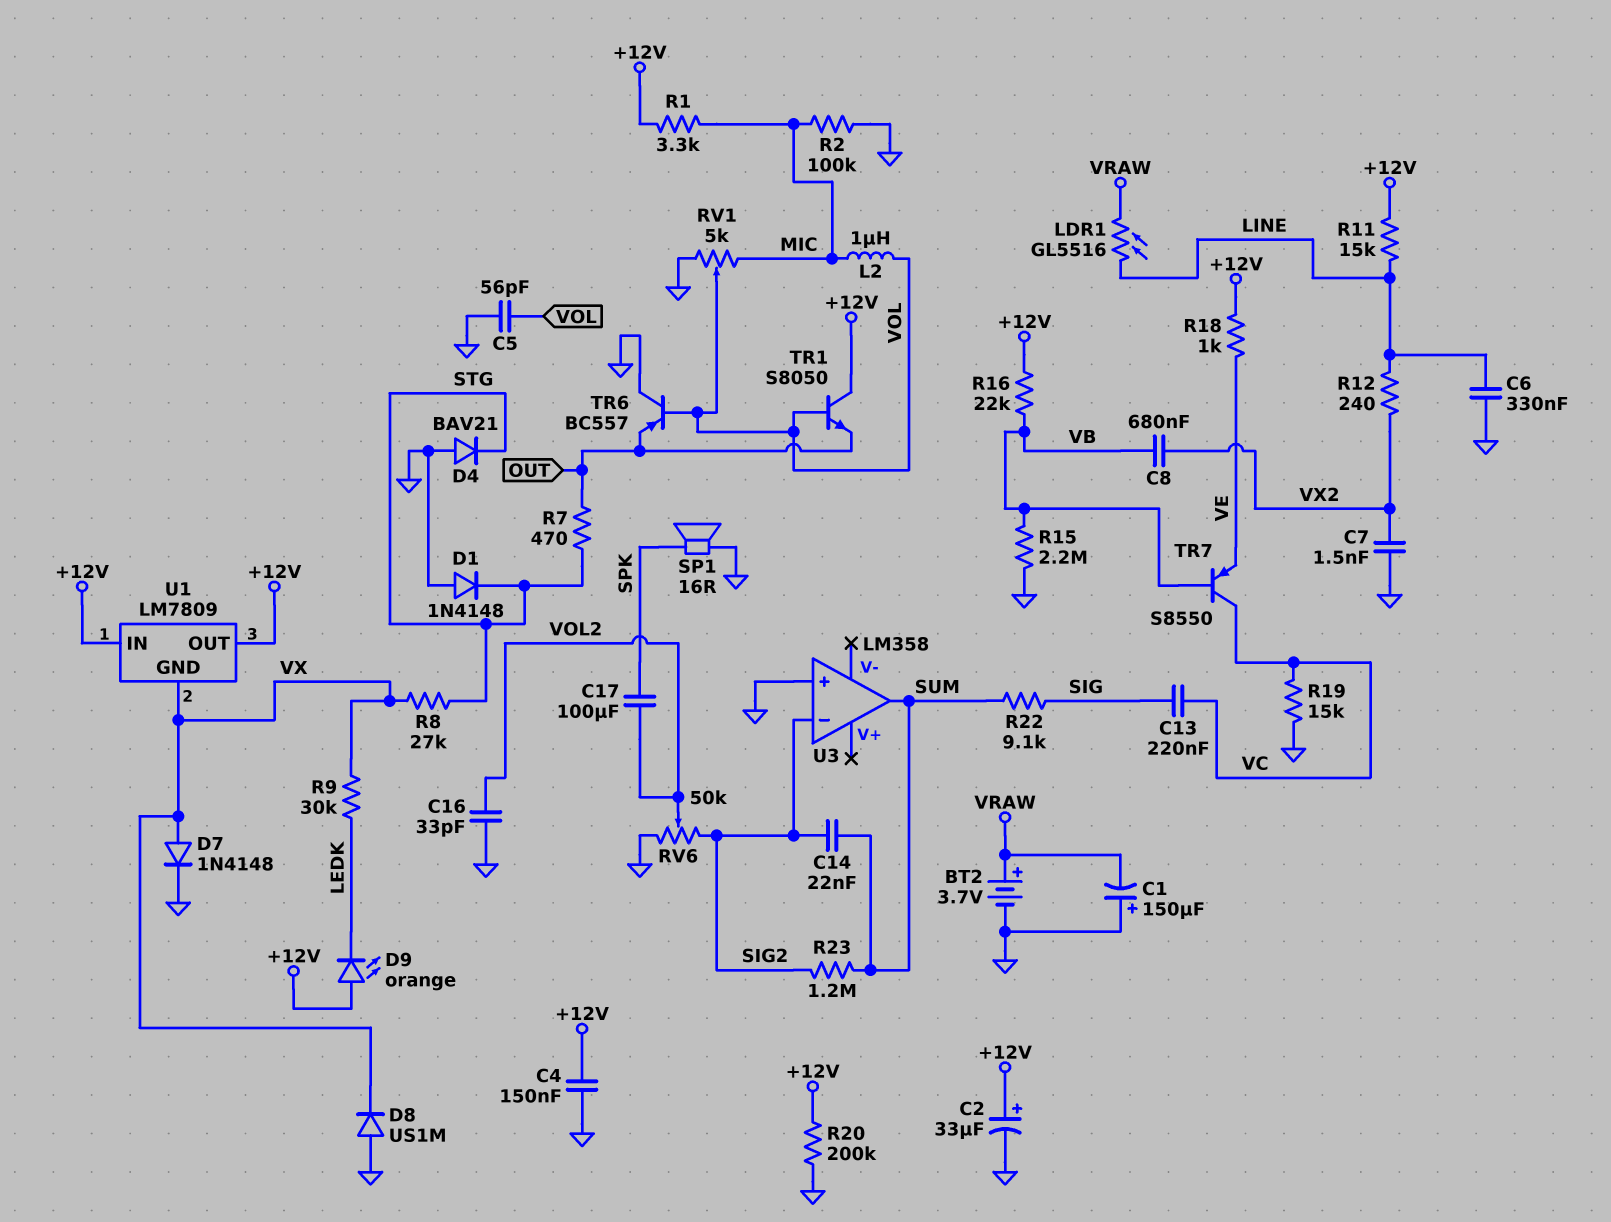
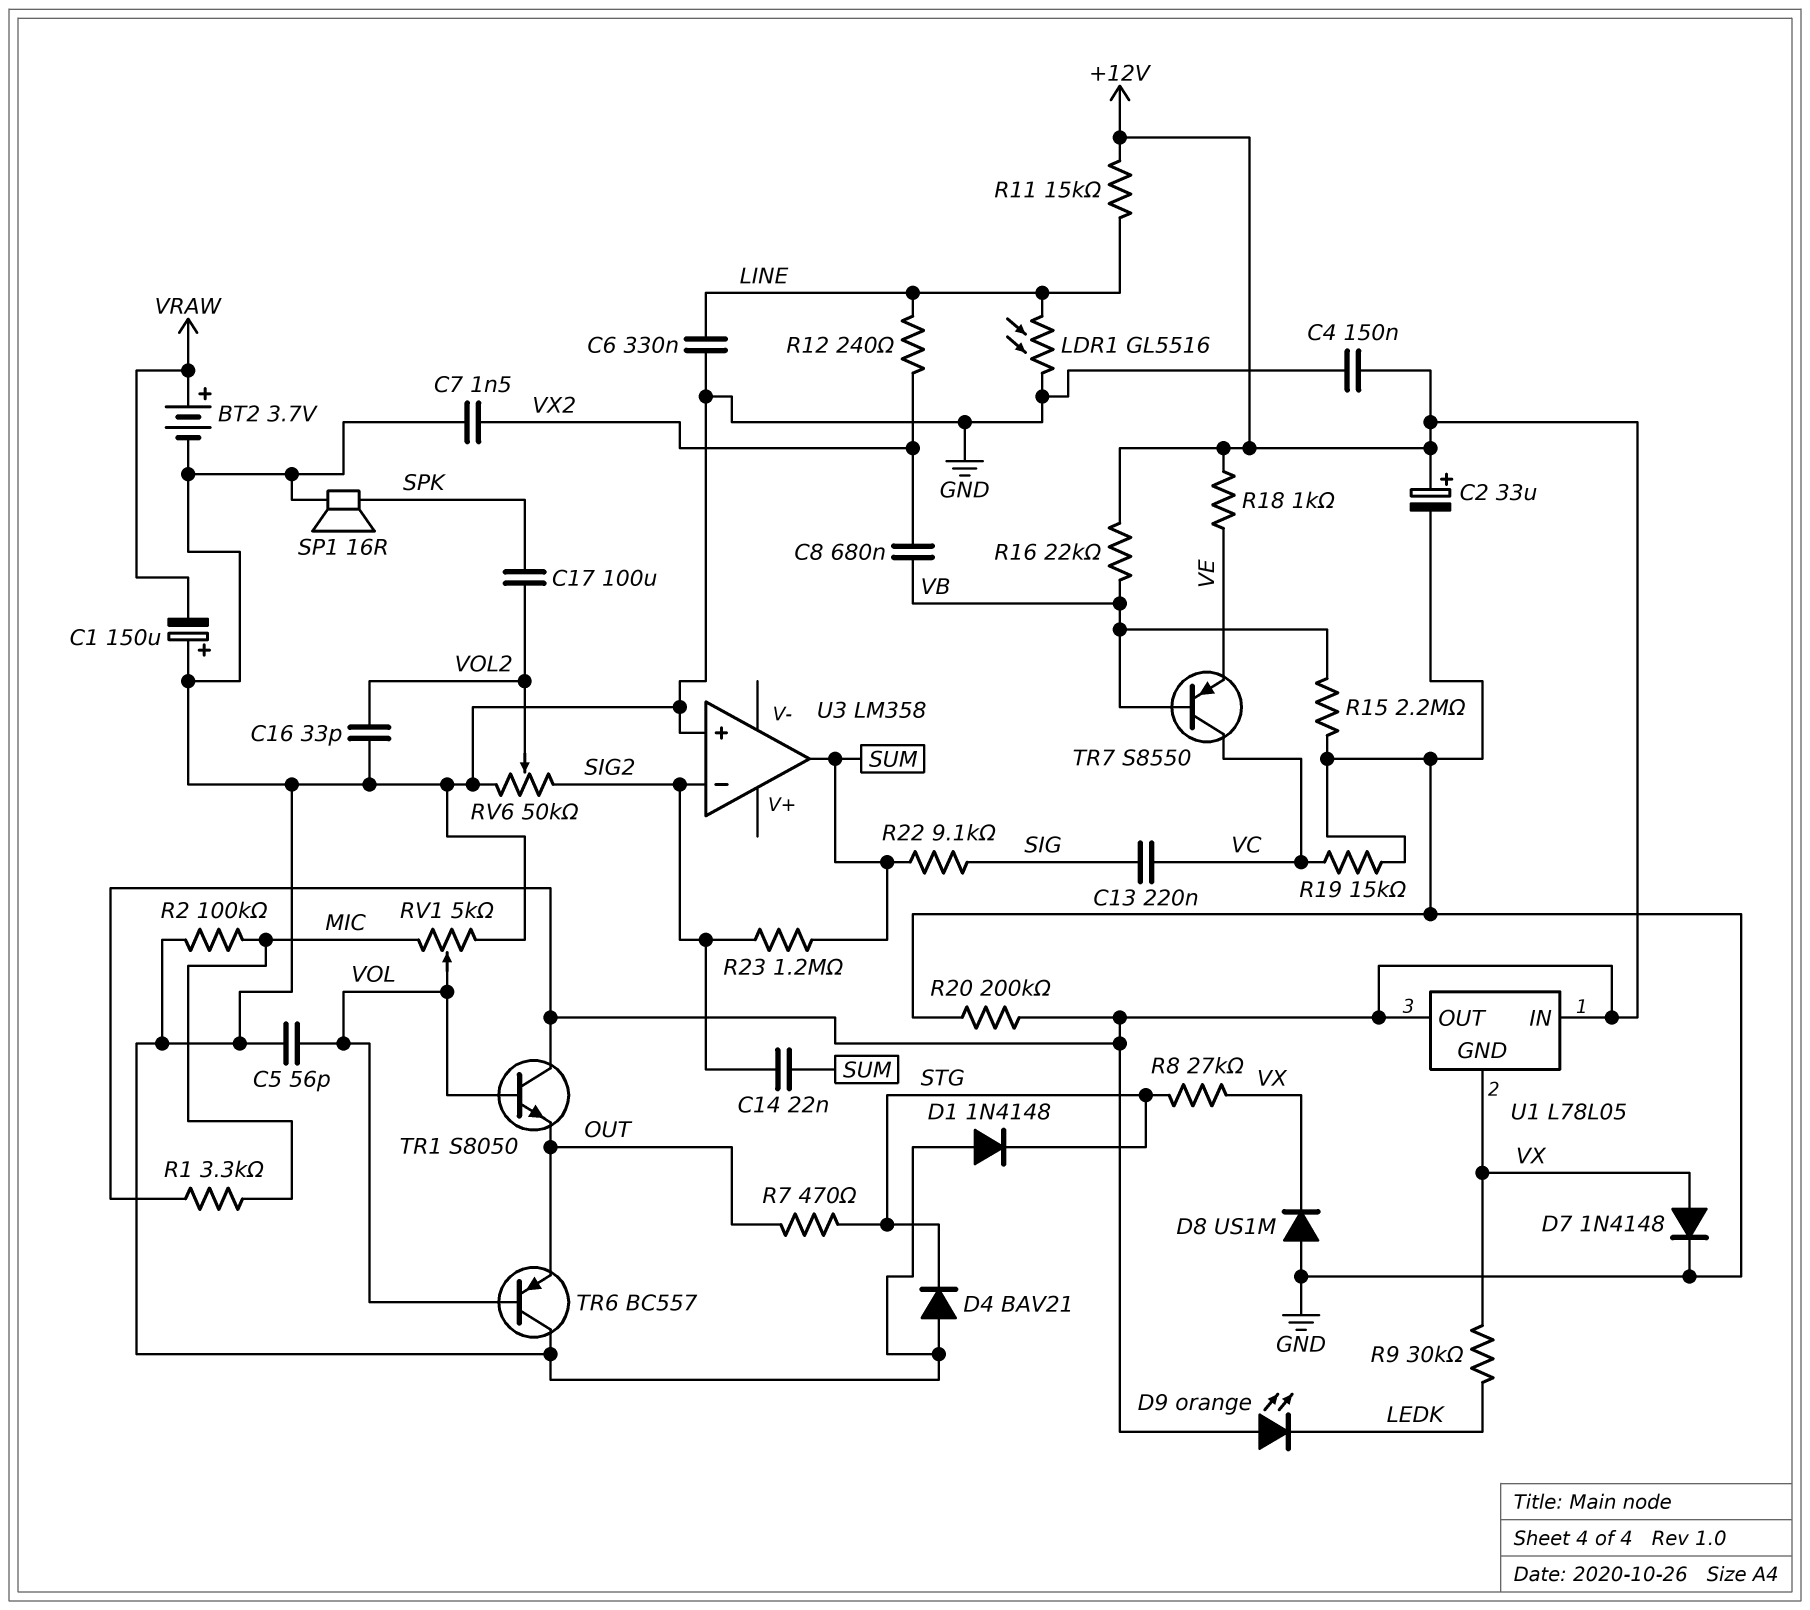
L2: 1uH (MIC, VOL) -> none
LDR1: GL5516 (LINE, VRAW) -> GL5516 (GND, LINE)
U1: LM7809 -> L78L05

